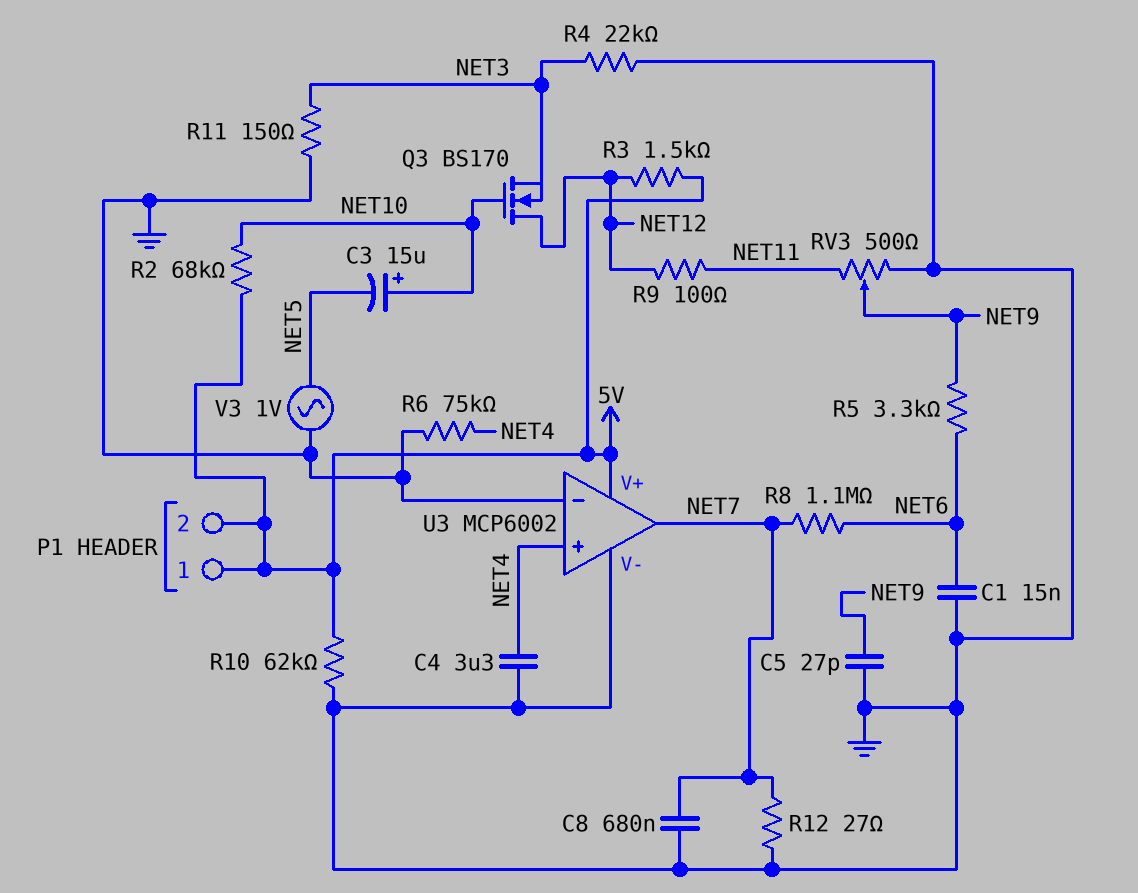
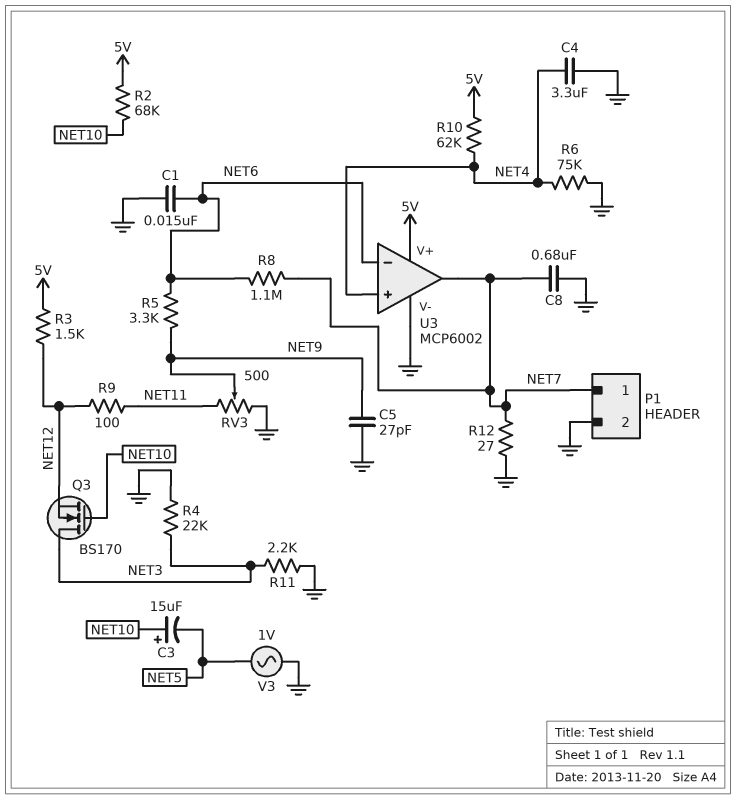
P1 pin 1: 5V -> NET7
P1 pin 2: 5V -> GND
Q3: NMOS BS170 (G NET10, D NET12, S NET3) -> NMOS BS170 (G NET10, D NET3, S NET12)
R10: 62k (5V, GND) -> 62k (5V, NET4)
R11: 150 (GND, NET3) -> 2.2k (GND, NET3)
U3 pin in-: GND -> NET6

